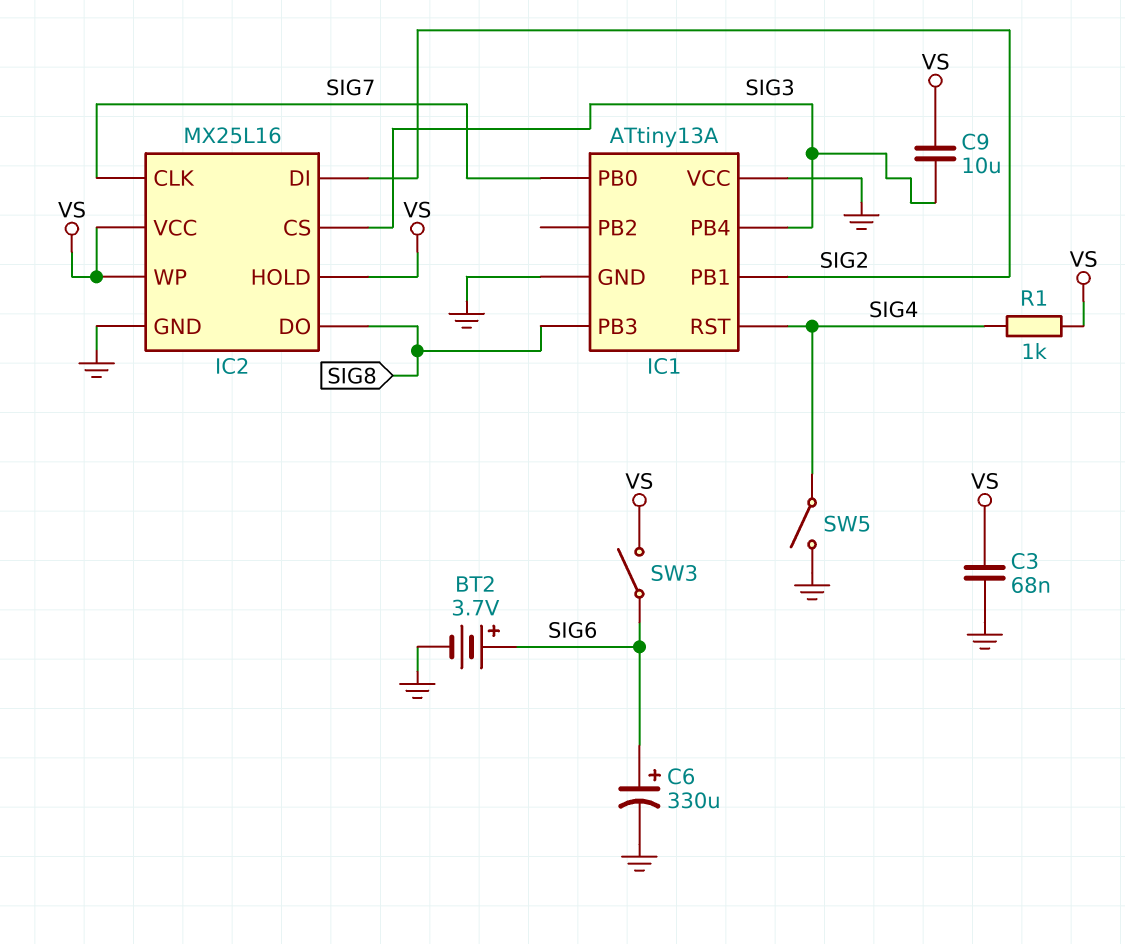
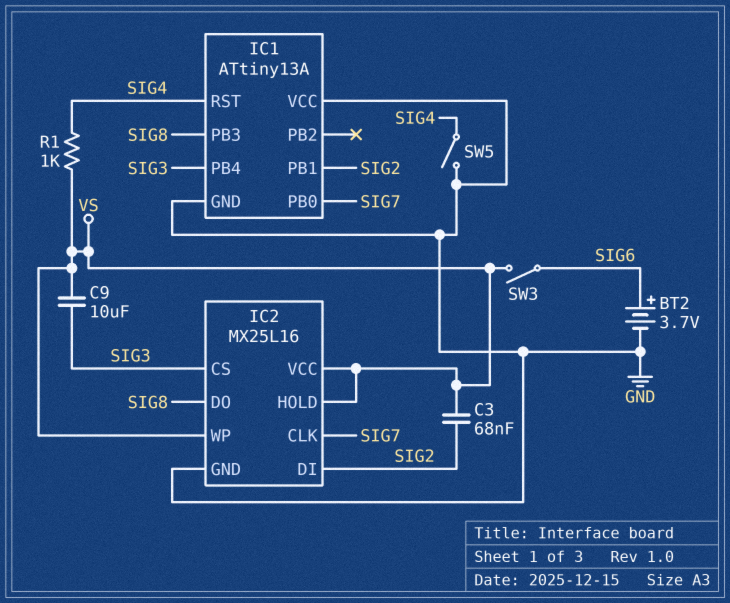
C3: 68nF (GND, VS) -> 68nF (SIG2, VS)
C6: 330uF (plus SIG6, minus GND) -> none

